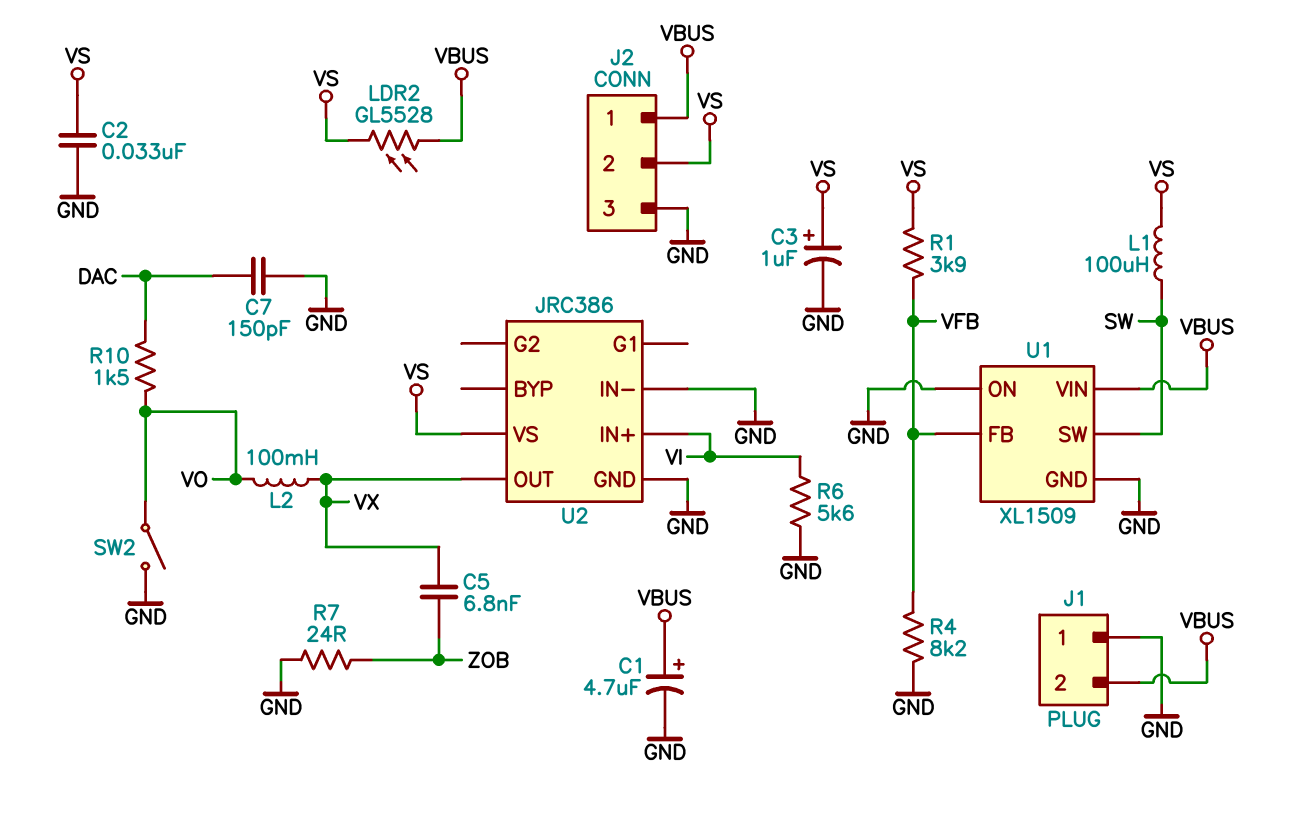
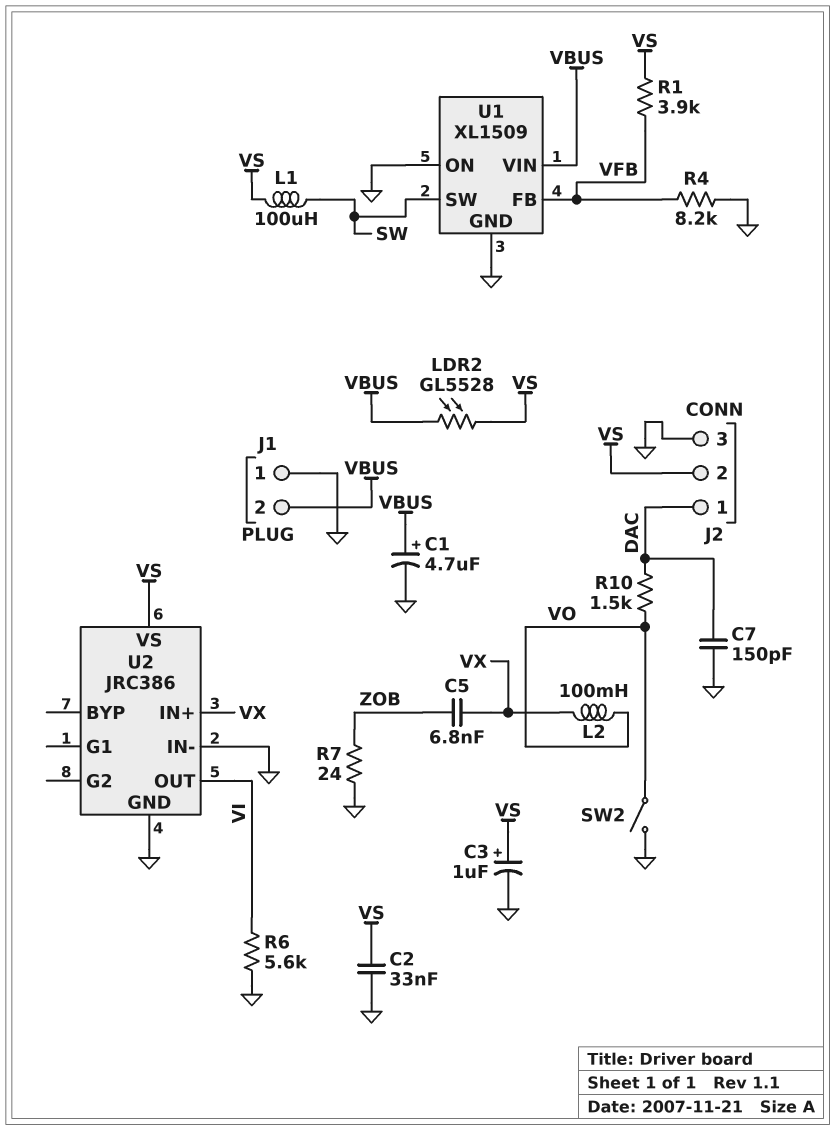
J2 pin 1: VBUS -> DAC
U2 pin IN+: VI -> VX
U2 pin OUT: VX -> VI

